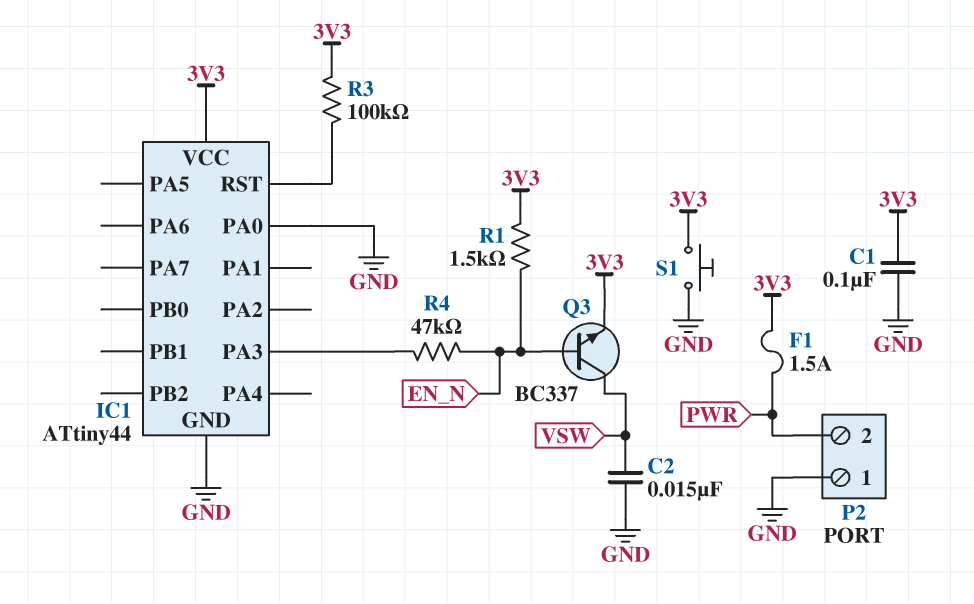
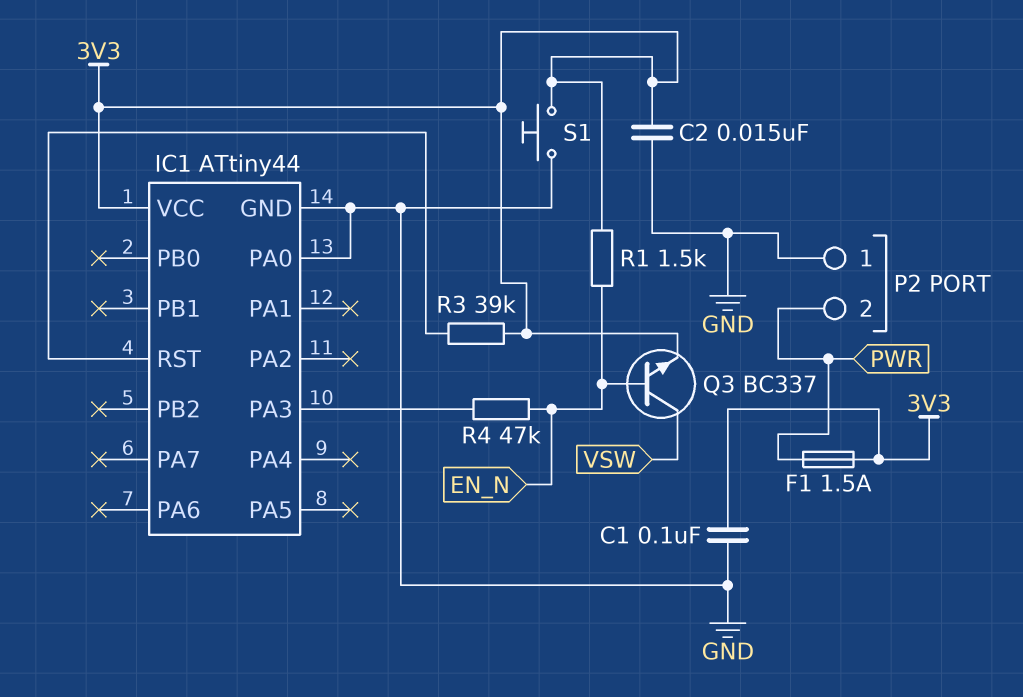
C2: 15nF (GND, VSW) -> 15nF (3V3, GND)
R3: 100k (3V3, IC1/RST) -> 39k (3V3, IC1/RST)

